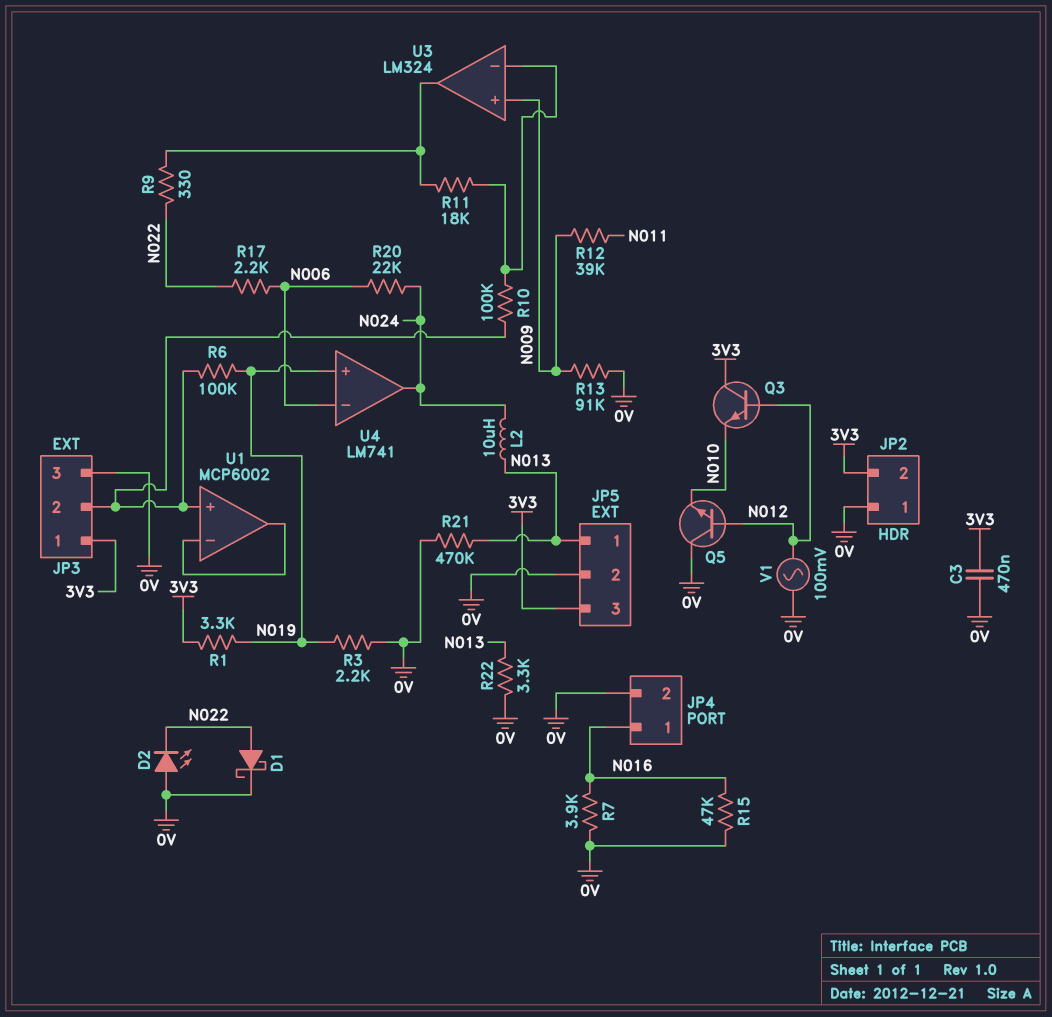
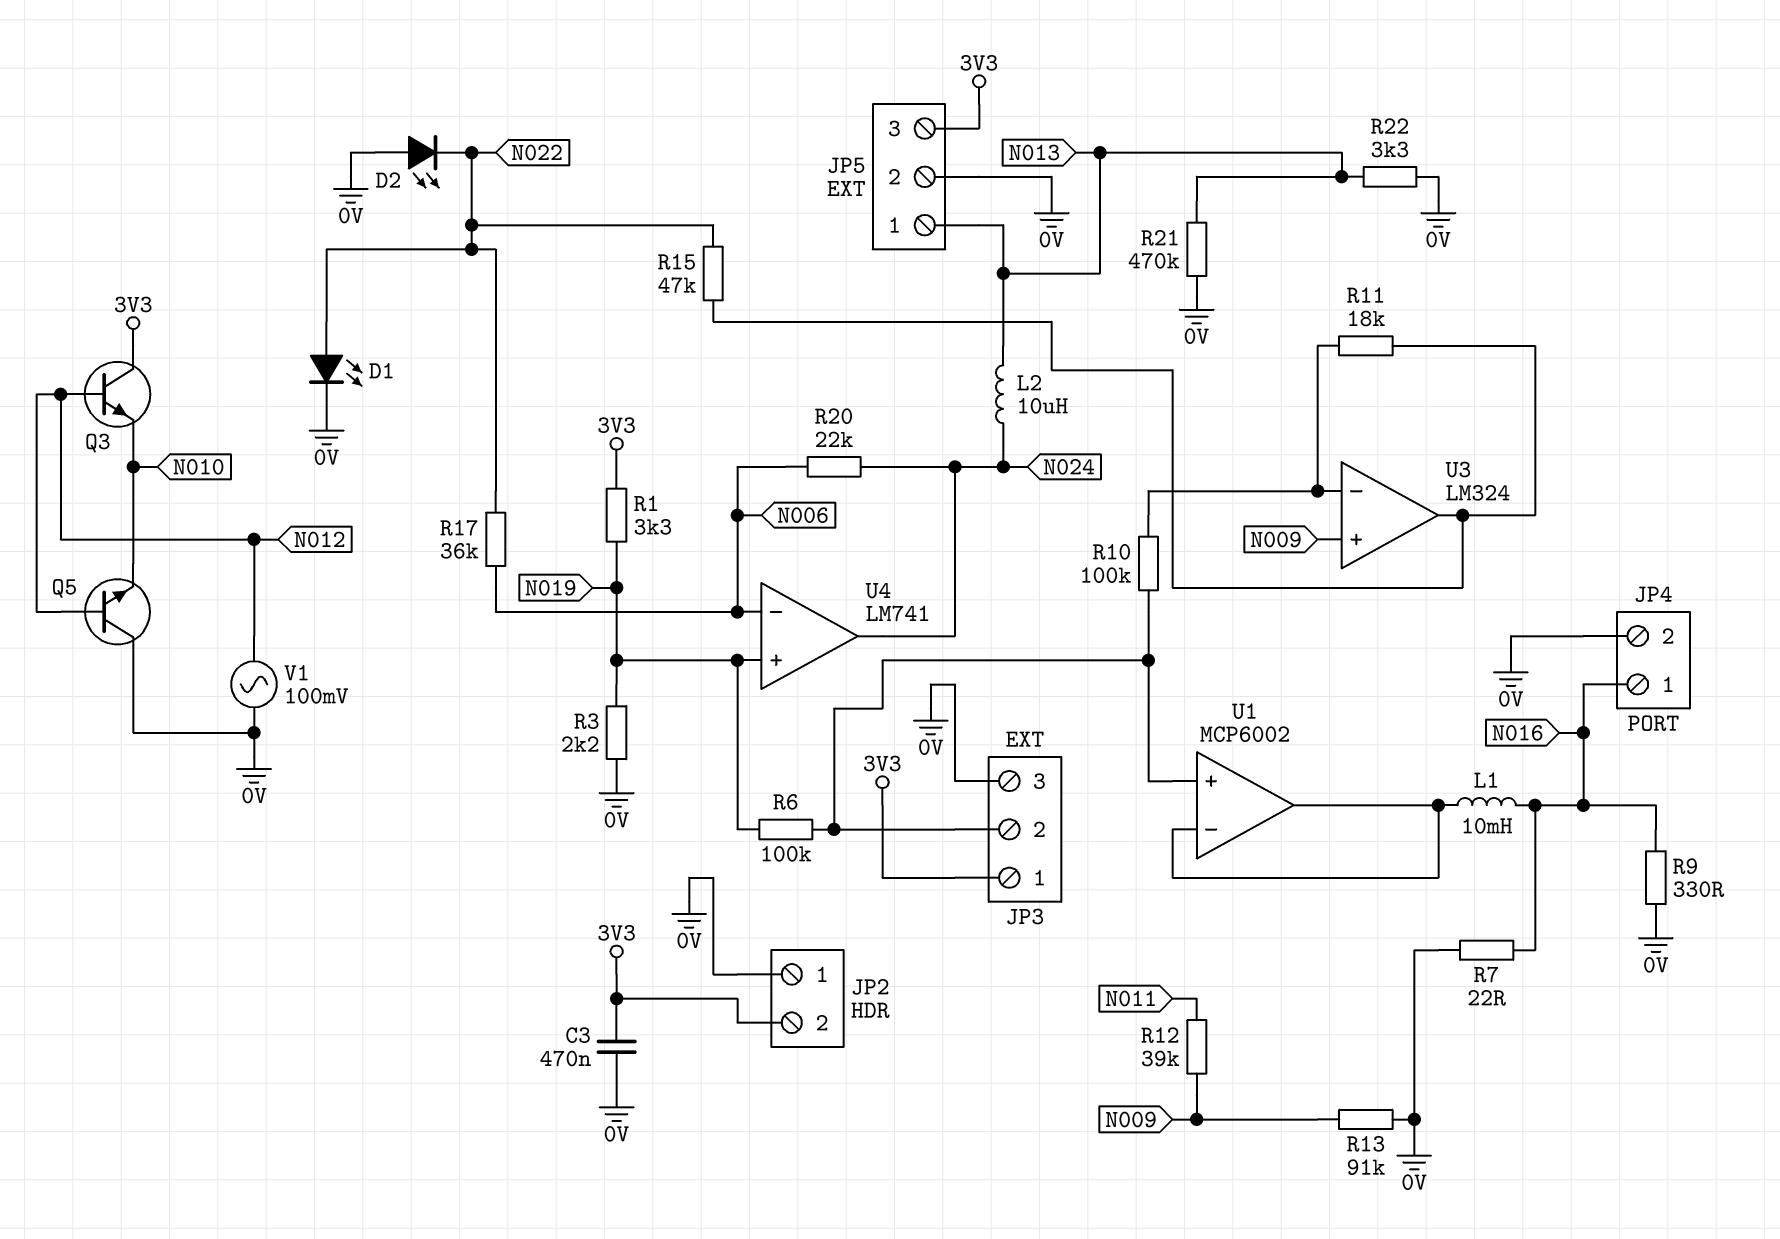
D1: schottky (A N022, K 0V) -> LED (A N022, K 0V)
L1: none -> 10mH (N016, U1/in-)
R7: 3.9k (0V, N016) -> 22 (0V, N016)
R9: 330 (N022, U3/out) -> 330 (0V, N016)
R15: 47k (0V, N016) -> 47k (N022, U3/out)
R17: 2.2k (N006, N022) -> 36k (N006, N022)

